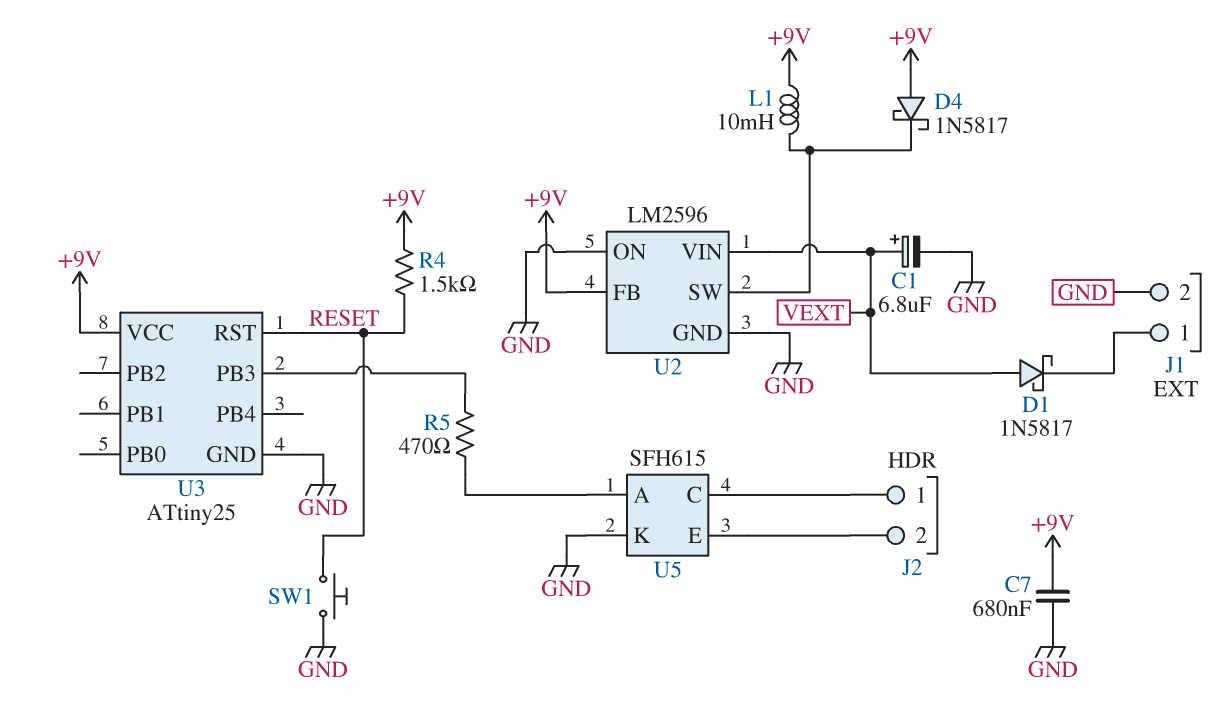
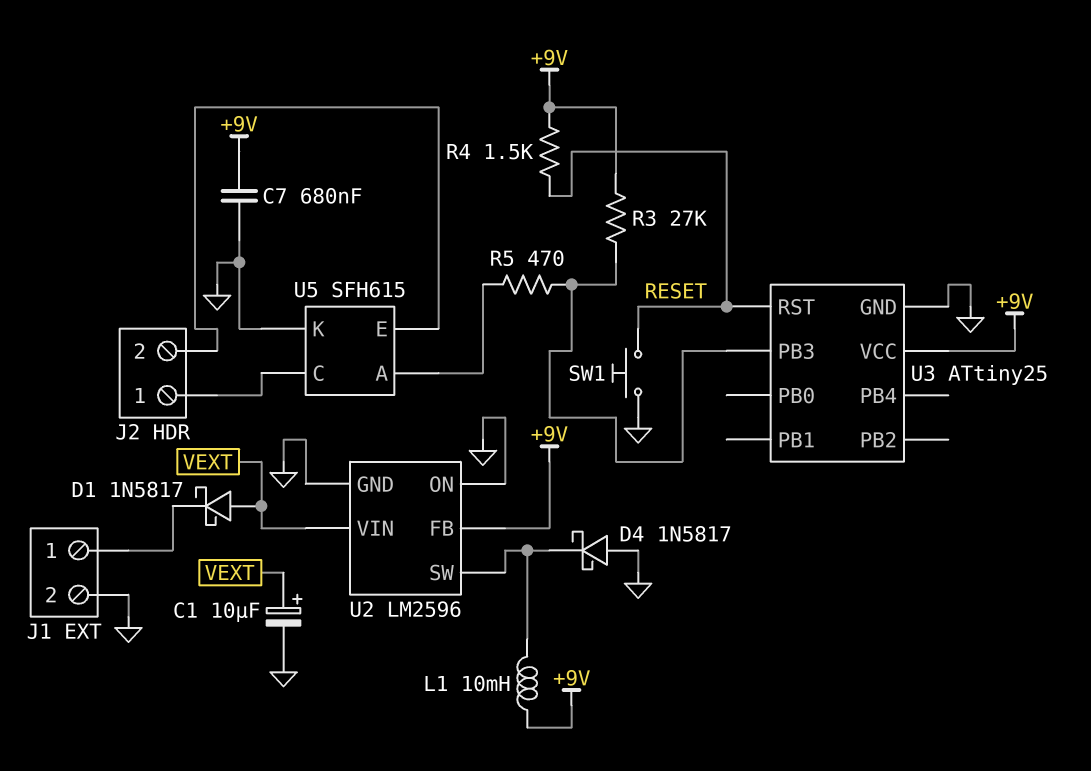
C1: 6.8uF (plus VEXT, minus GND) -> 10uF (plus VEXT, minus GND)
D4: schottky 1N5817 (A +9V, K U2/SW) -> schottky 1N5817 (A GND, K U2/SW)
R3: none -> 27k (+9V, U3/PB3)

